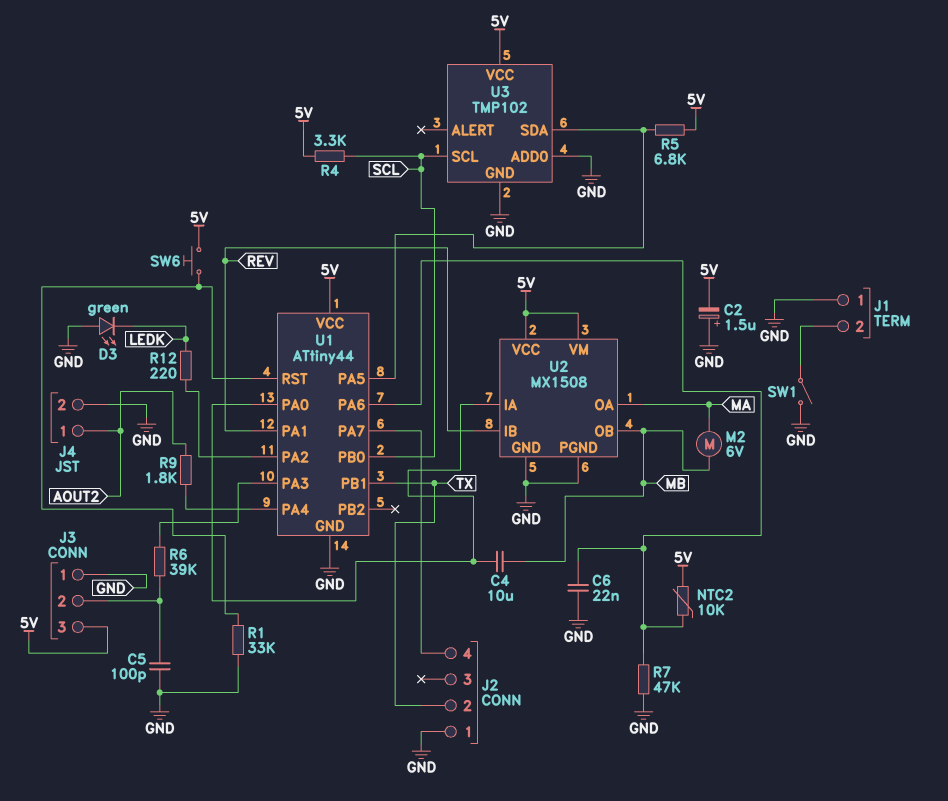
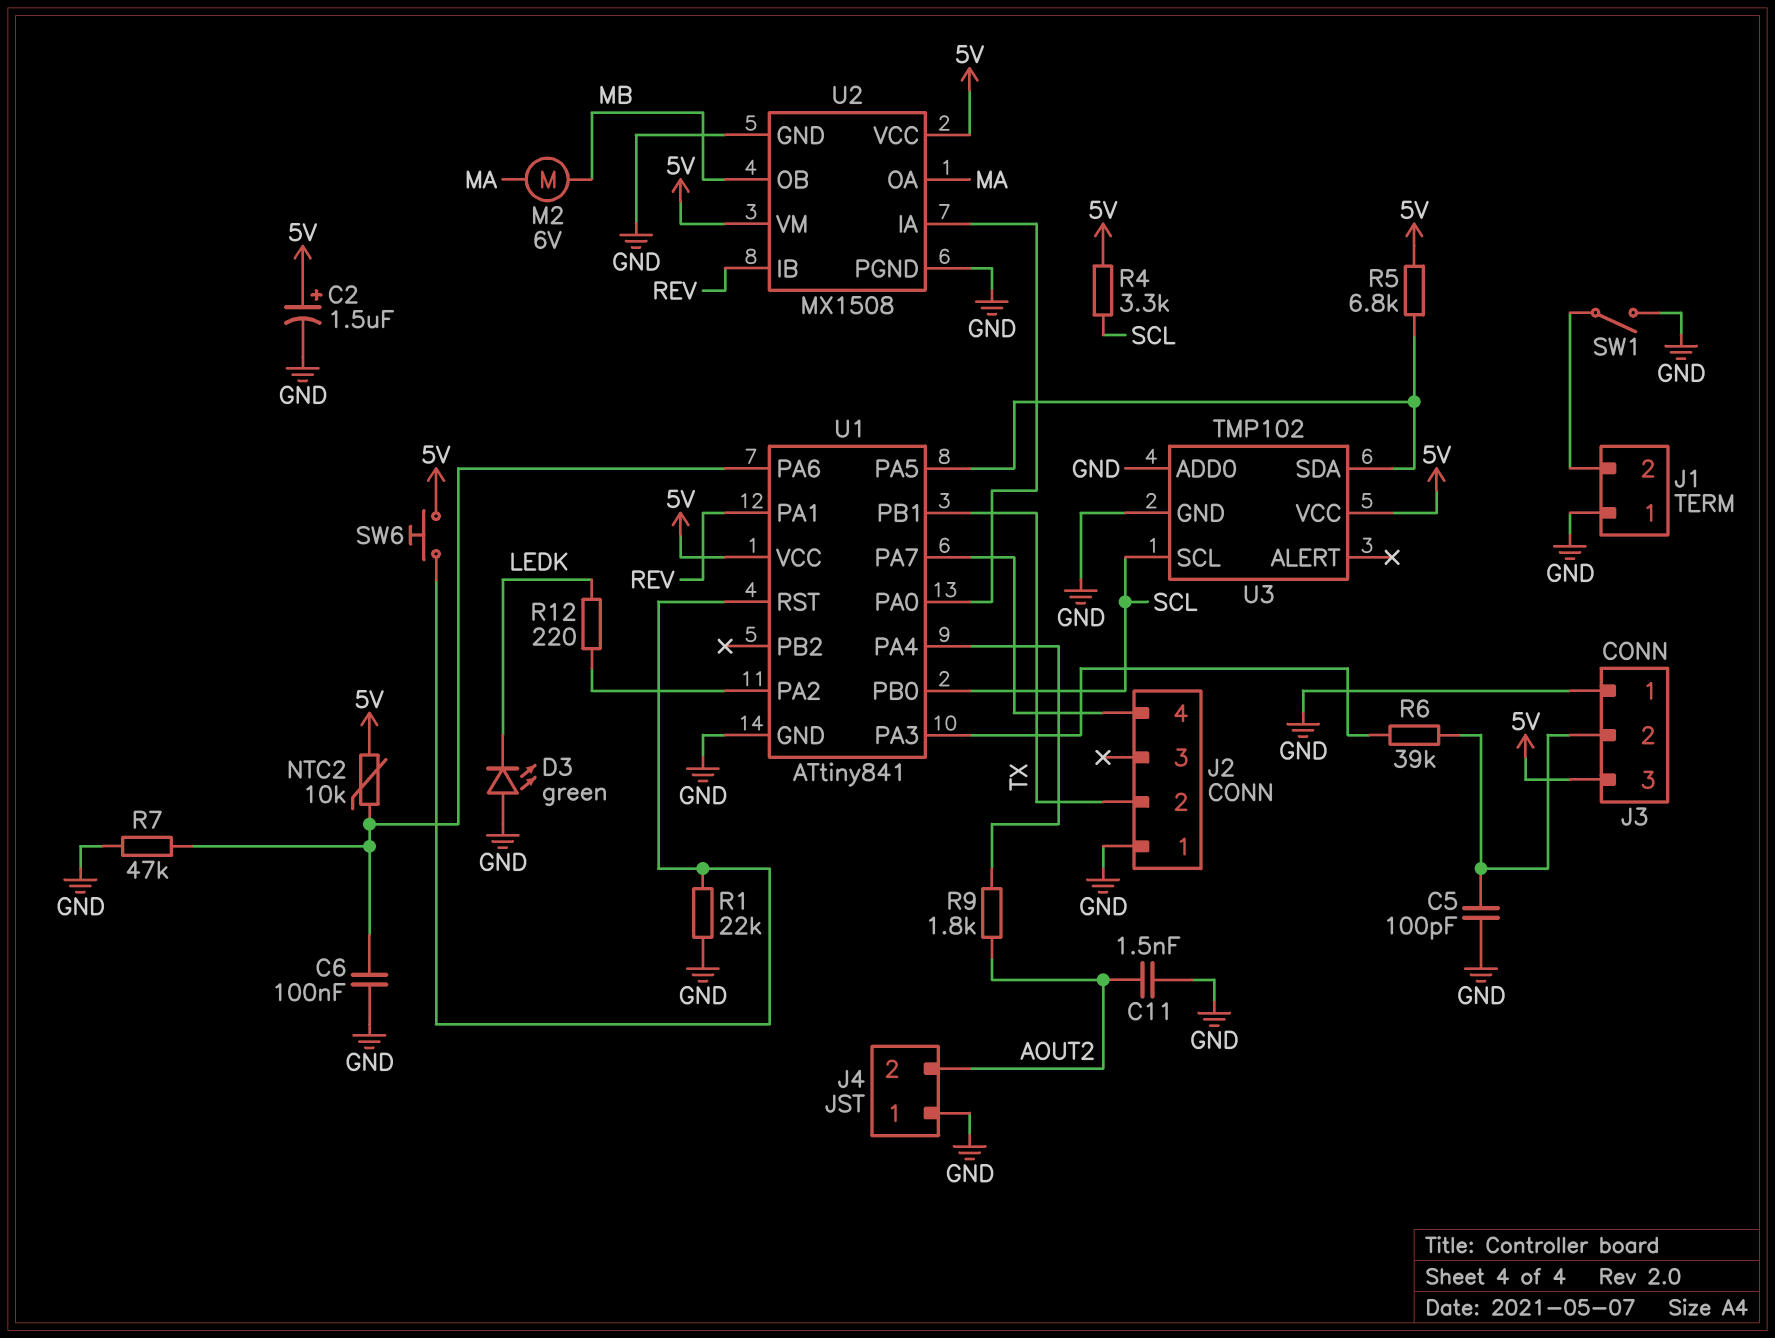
C2: 1.5uF (plus GND, minus 5V) -> 1.5uF (plus 5V, minus GND)
C4: 10uF (MB, U1/PA0) -> none
C6: 22nF (GND, U1/PA6) -> 100nF (GND, U1/PA6)
C11: none -> 1.5nF (AOUT2, GND)
J4 pin 1: AOUT2 -> GND
J4 pin 2: GND -> AOUT2
R1: 33k (GND, U1/RST) -> 22k (GND, U1/RST)
U1: ATtiny44 -> ATtiny841

